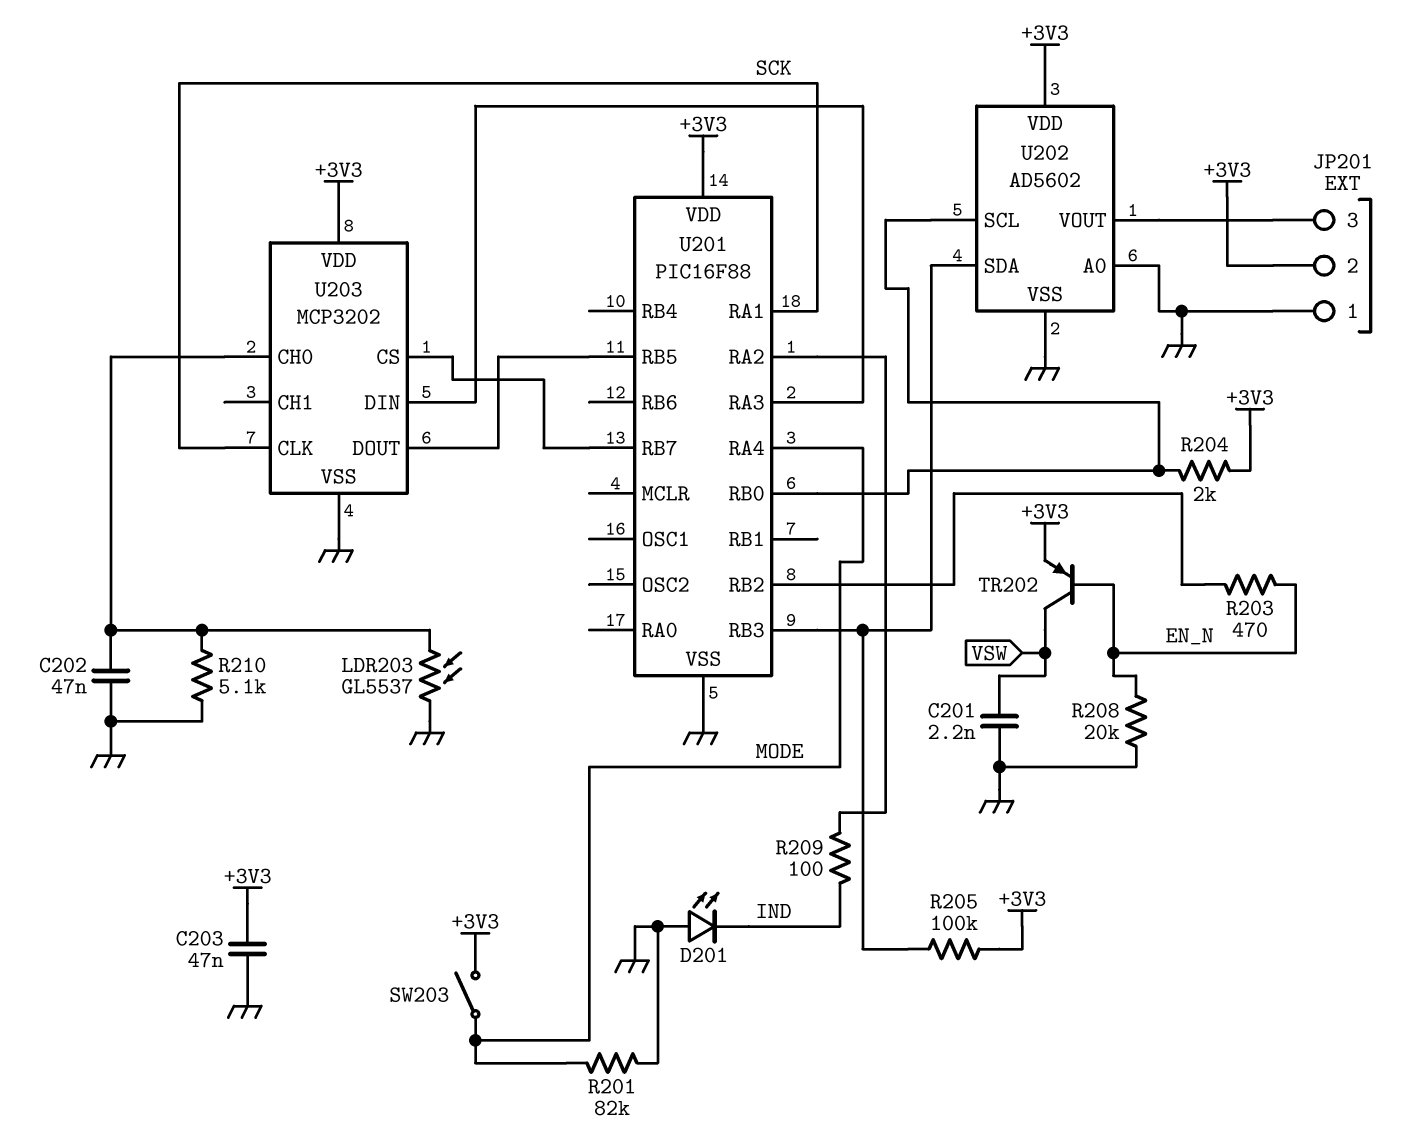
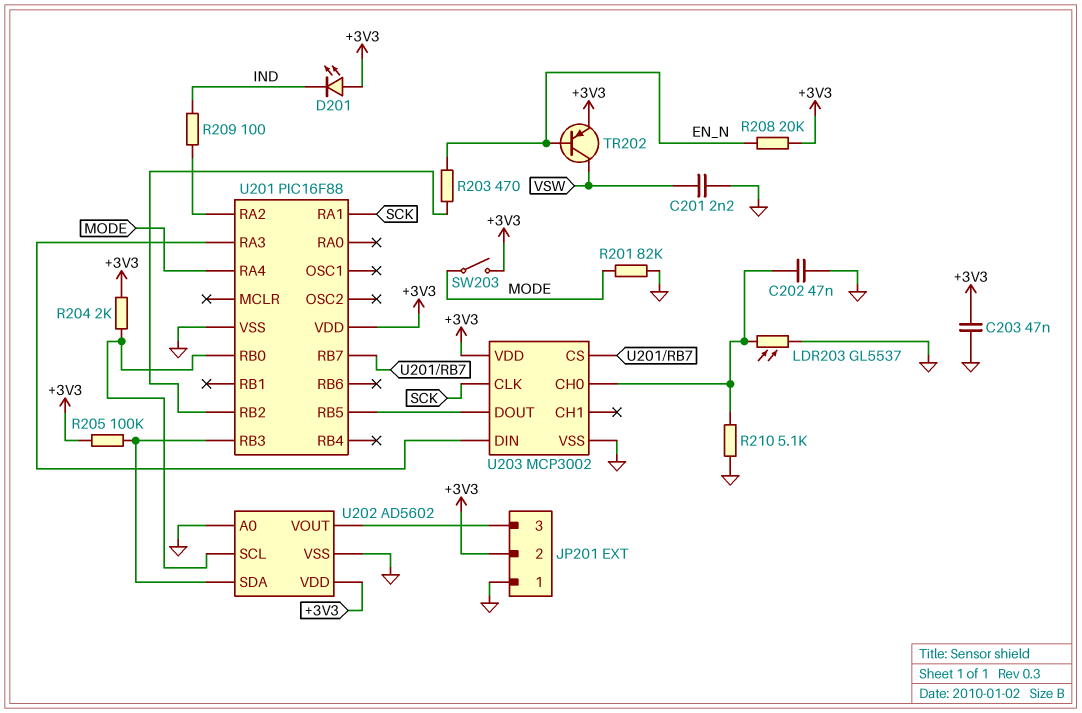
D201: LED (A GND, K IND) -> LED (A +3V3, K IND)
R208: 20k (EN_N, GND) -> 20k (+3V3, EN_N)
U203: MCP3202 -> MCP3002

